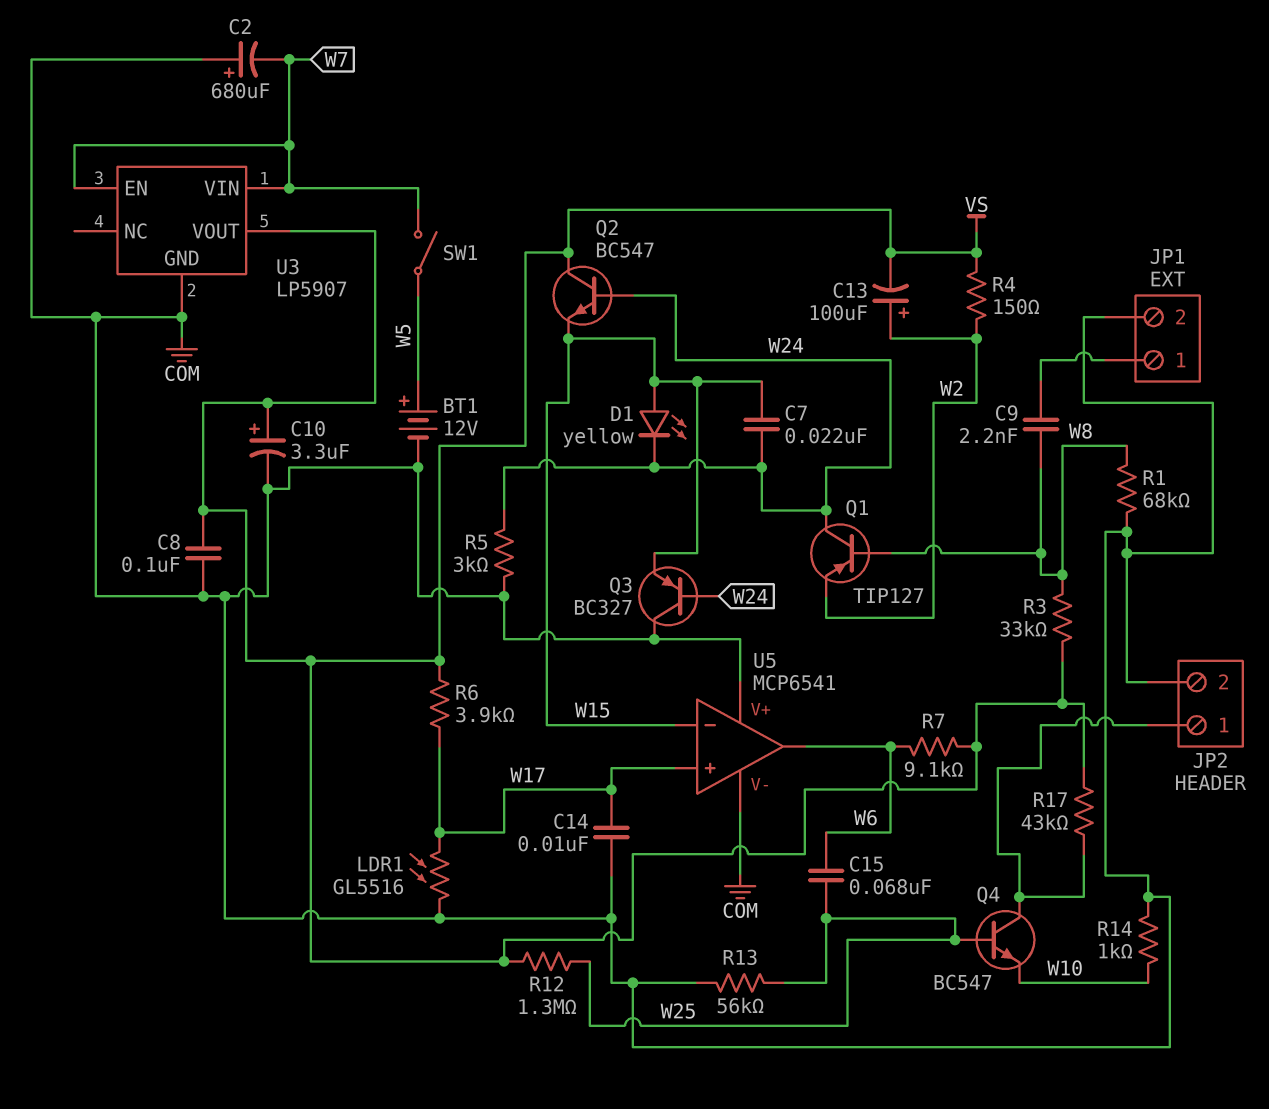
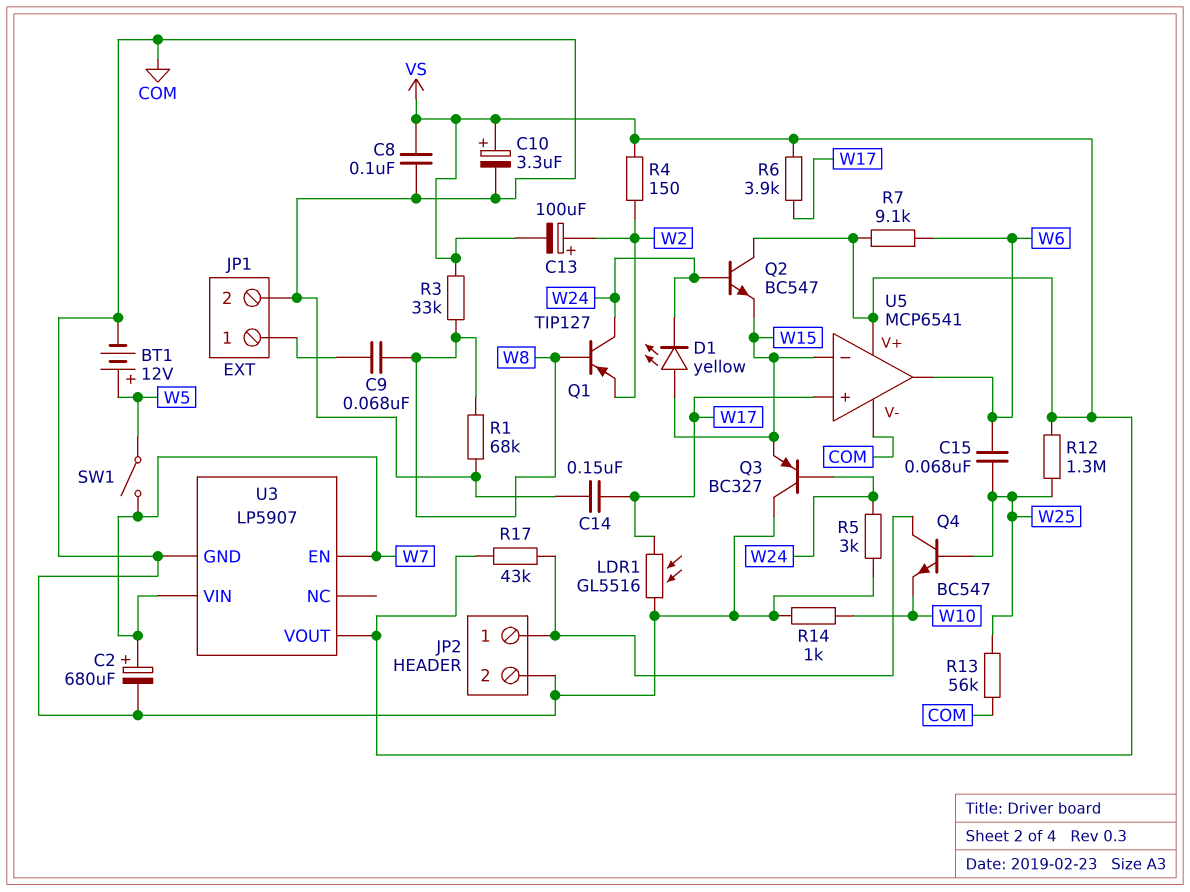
C2: 680uF (plus COM, minus W7) -> 680uF (plus W7, minus COM)
C7: 22nF (W15, W24) -> none
C9: 2.2nF (JP1/1, W8) -> 68nF (JP1/1, W8)
C14: 10nF (COM, W17) -> 150nF (COM, W17)
U5 pin V+: COM -> VS

